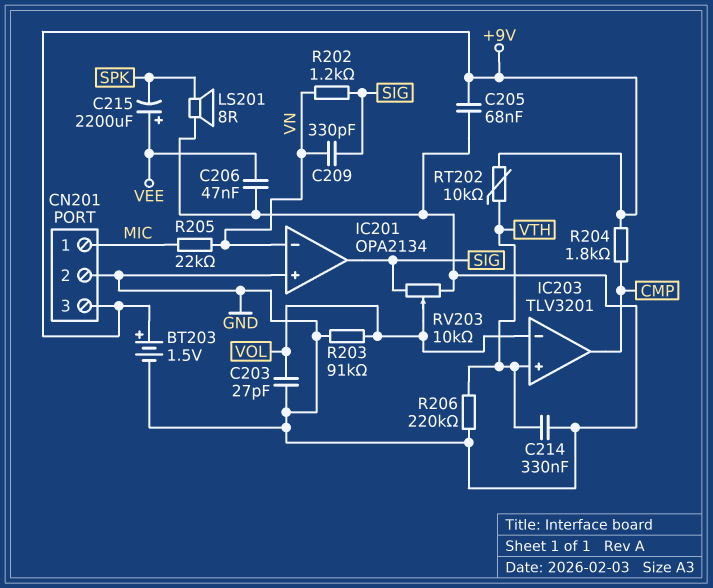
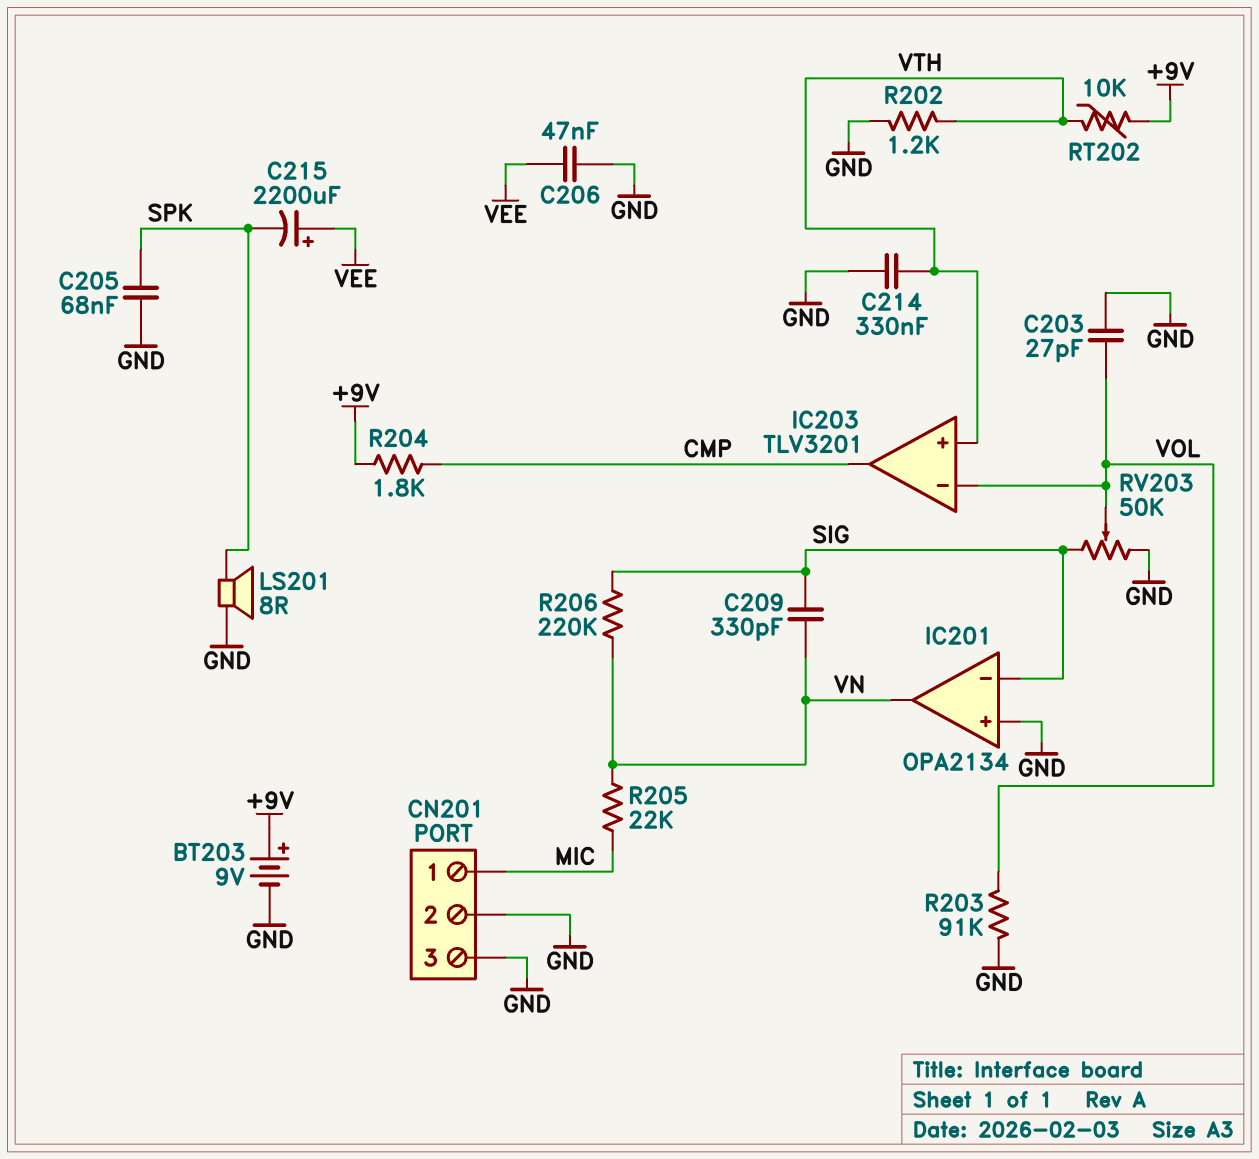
BT203: 1.5V (plus +9V, minus GND) -> 9V (plus +9V, minus GND)
C205: 68nF (+9V, GND) -> 68nF (GND, SPK)
CN201 pin 3: +9V -> GND
IC201 pin in-: VN -> SIG
IC201 pin out: SIG -> VN
R202: 1.2k (SIG, VN) -> 1.2k (GND, VTH)
R206: 220k (GND, VTH) -> 220k (SIG, VN)
RV203: 10k (GND, SIG, wiper VOL) -> 50k (GND, SIG, wiper VOL)

